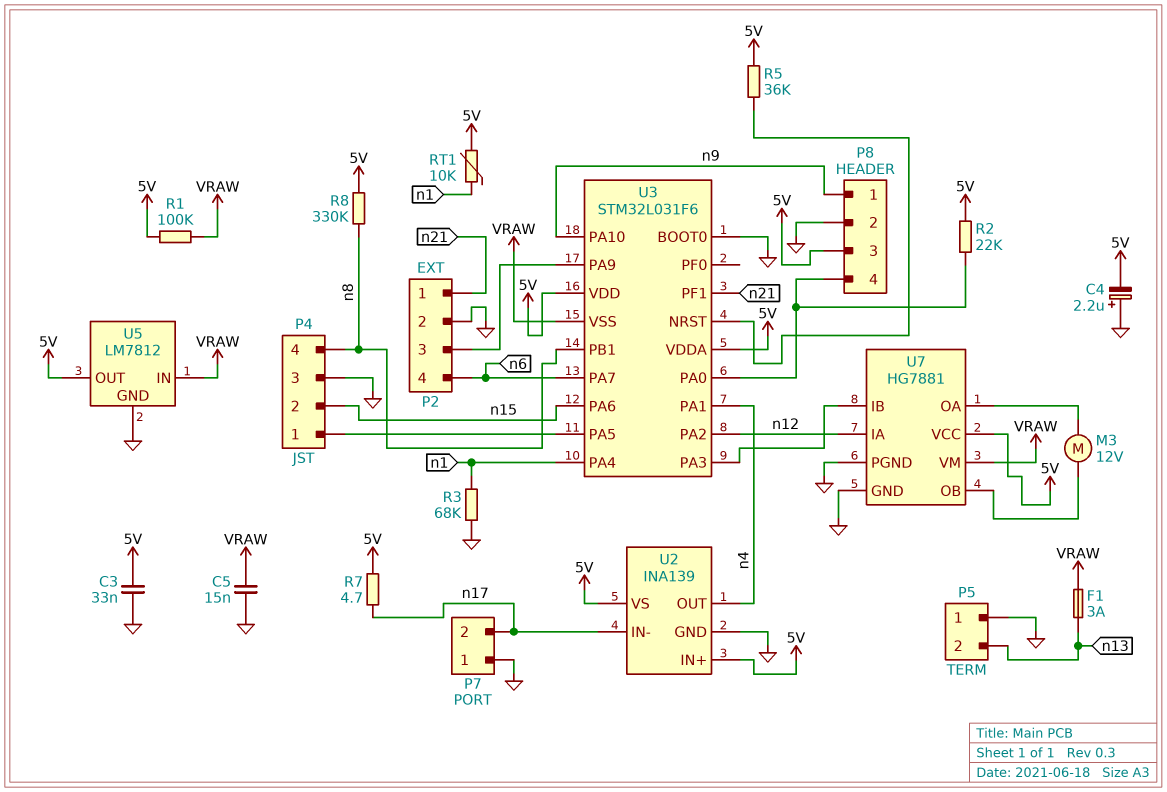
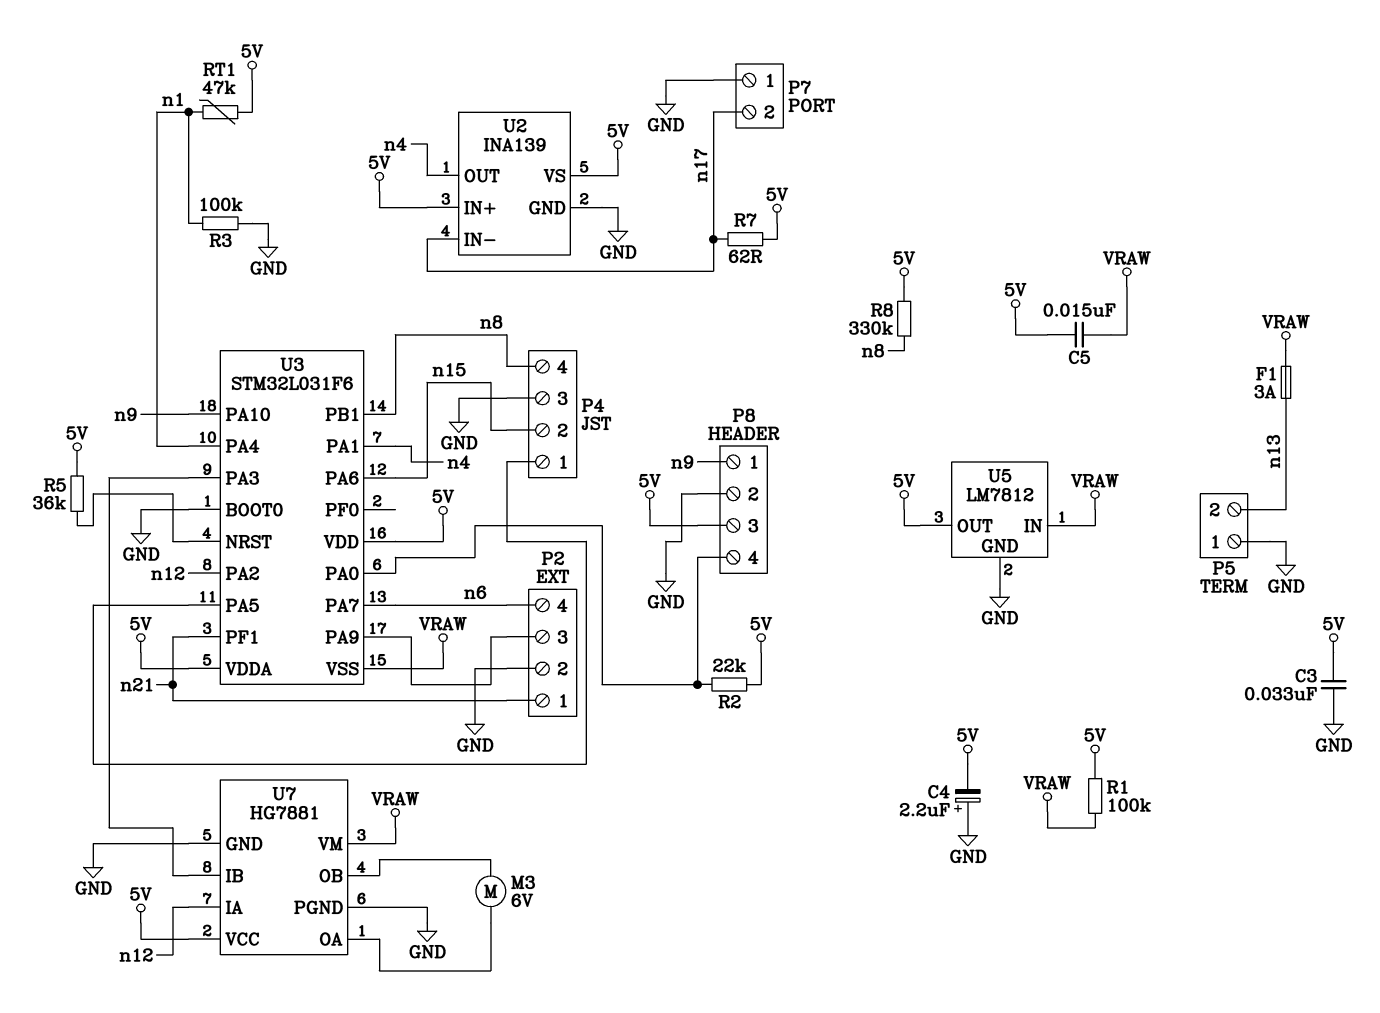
C5: 15nF (GND, VRAW) -> 15nF (5V, VRAW)
M3: motor 12V (U7/OA, U7/OB) -> motor 6V (U7/OA, U7/OB)
R3: 68k (GND, n1) -> 100k (GND, n1)
R7: 4.7 (5V, n17) -> 62 (5V, n17)
RT1: 10k (5V, n1) -> 47k (5V, n1)

